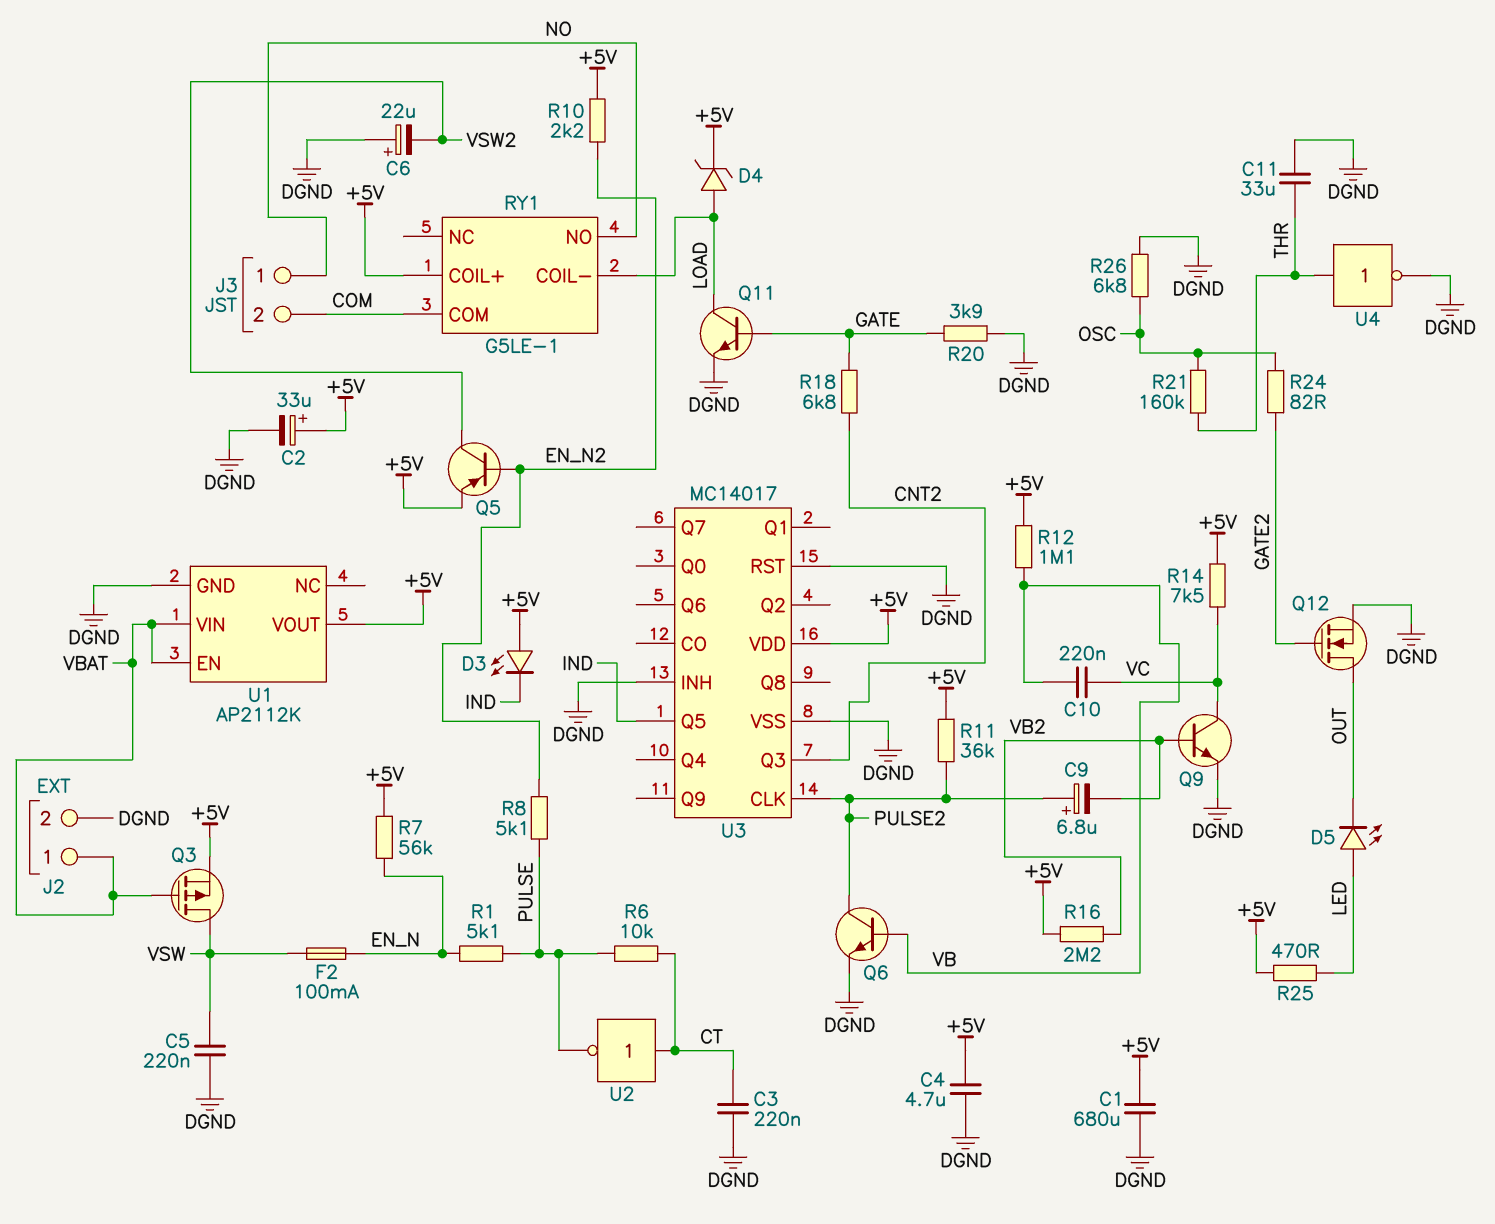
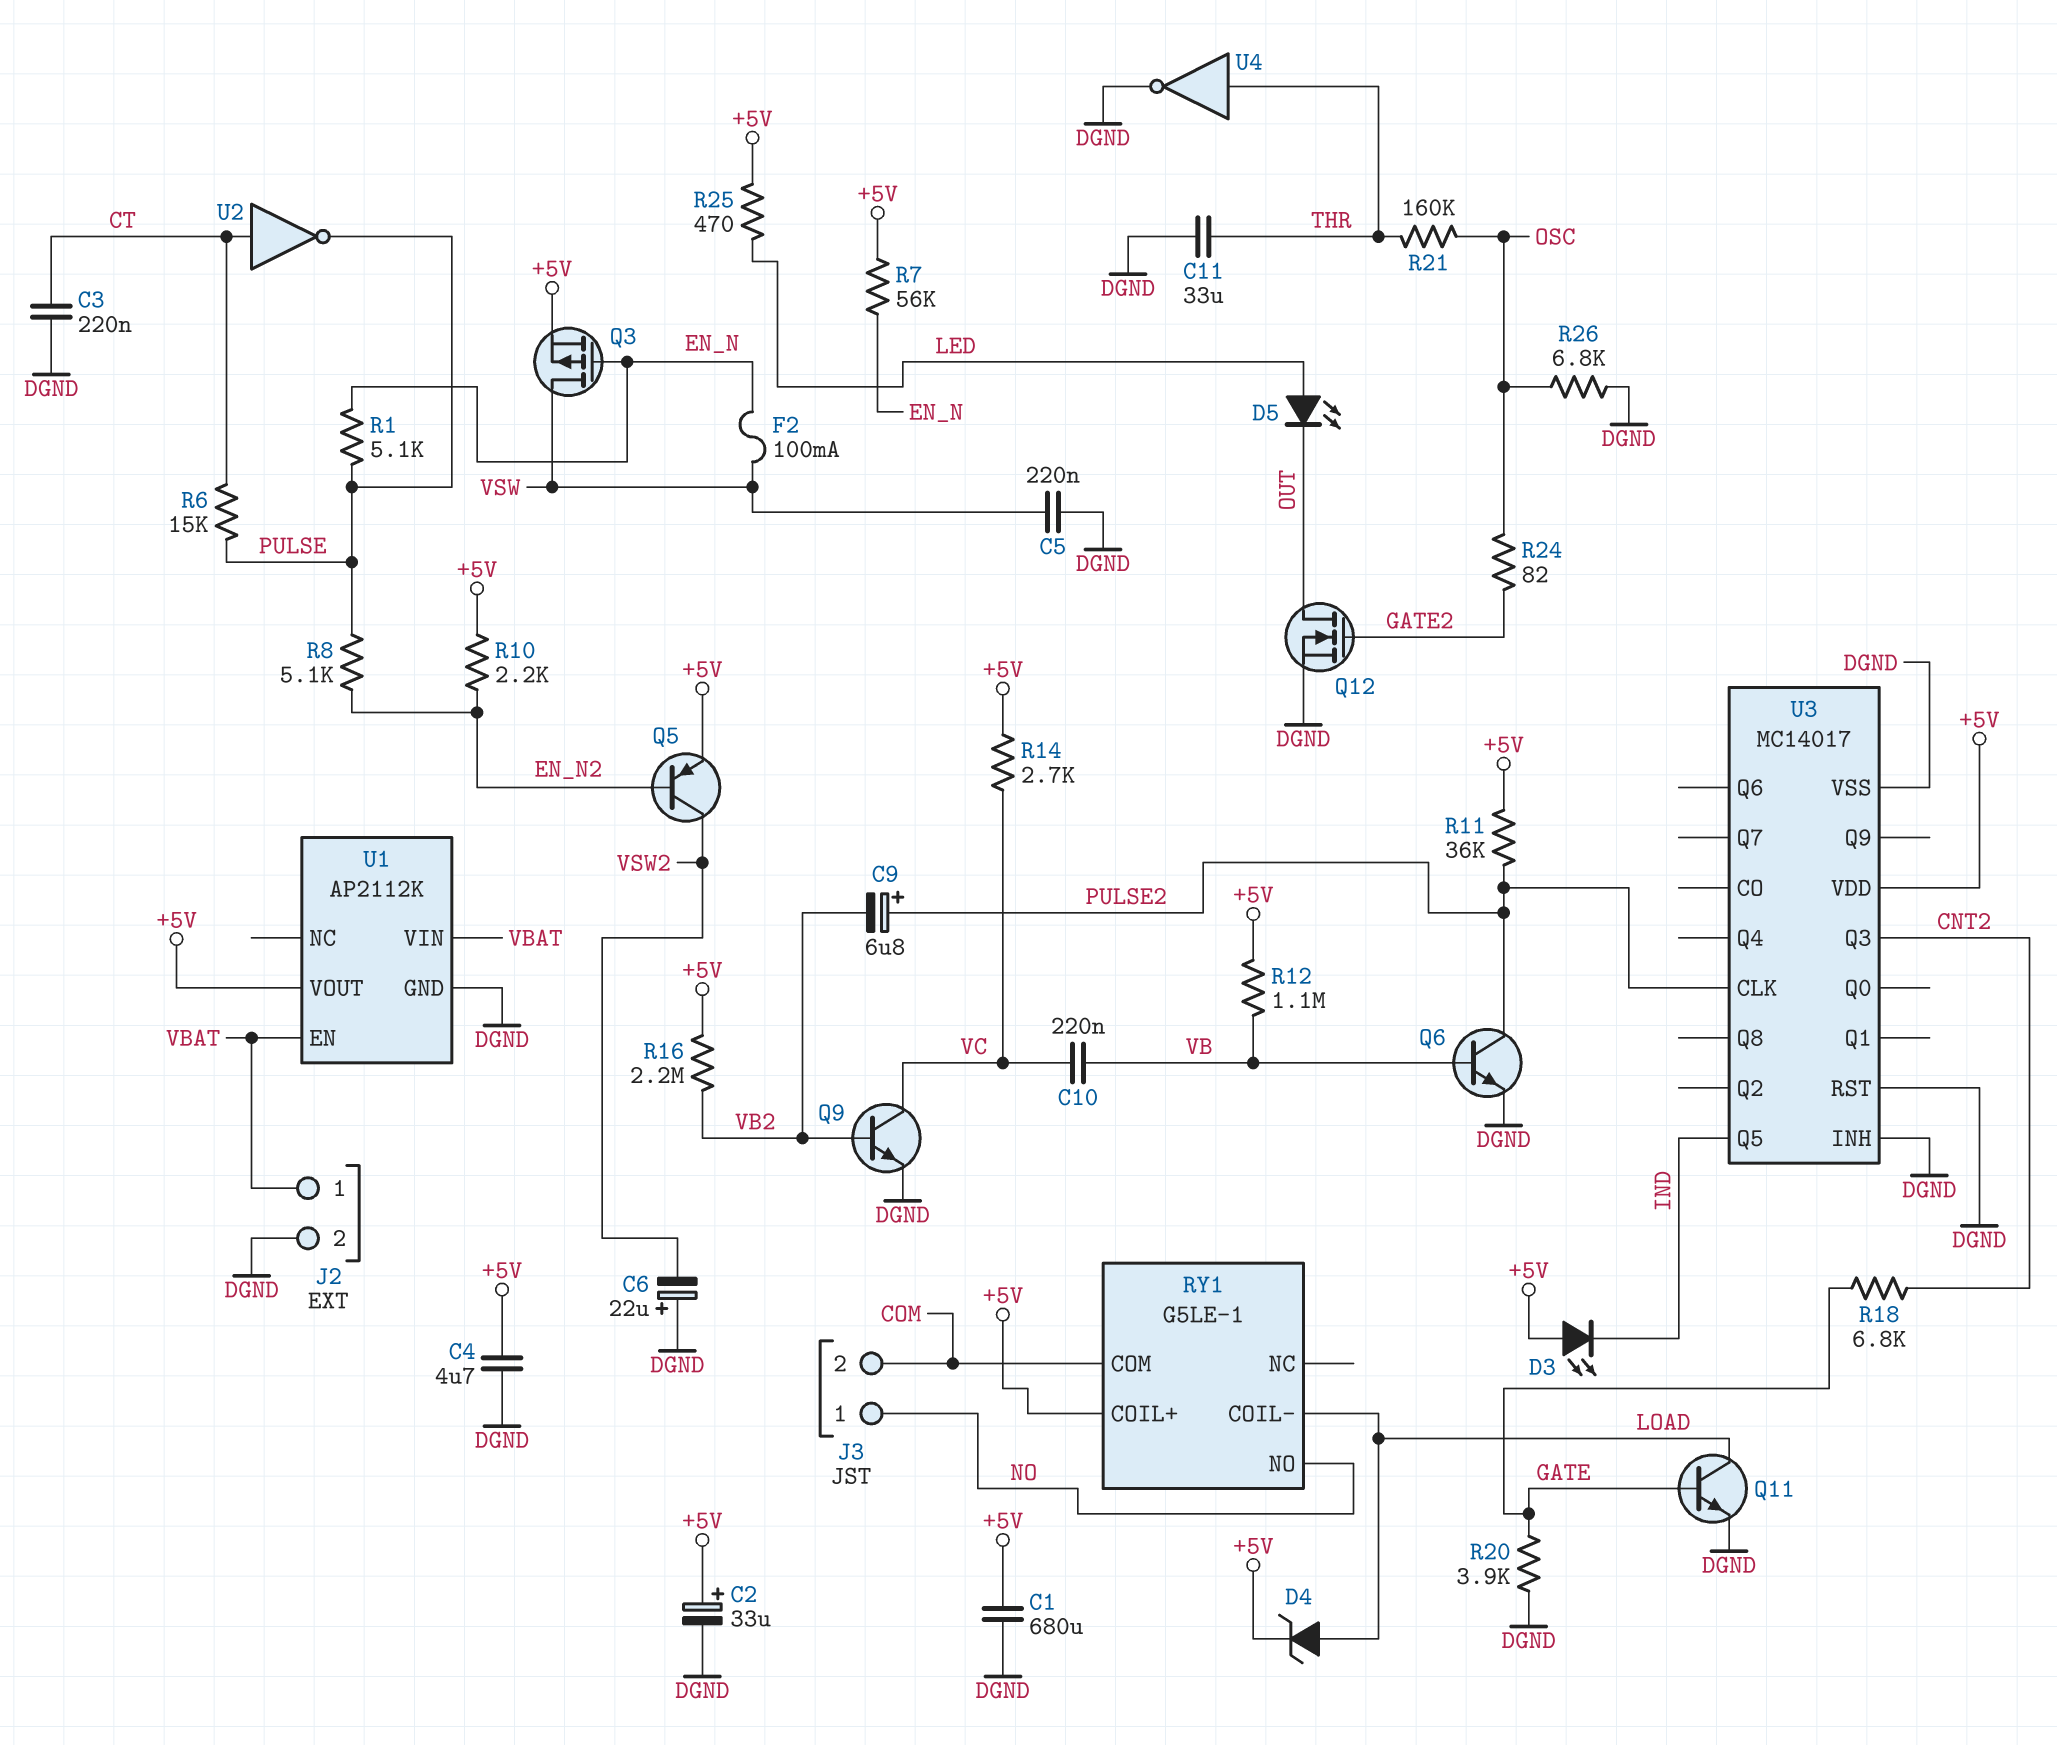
Q3: PMOS (G VBAT, D VSW, S +5V) -> PMOS (G EN_N, D VSW, S +5V)
R6: 10k (CT, PULSE) -> 15k (CT, PULSE)
R14: 7.5k (+5V, VC) -> 2.7k (+5V, VC)

